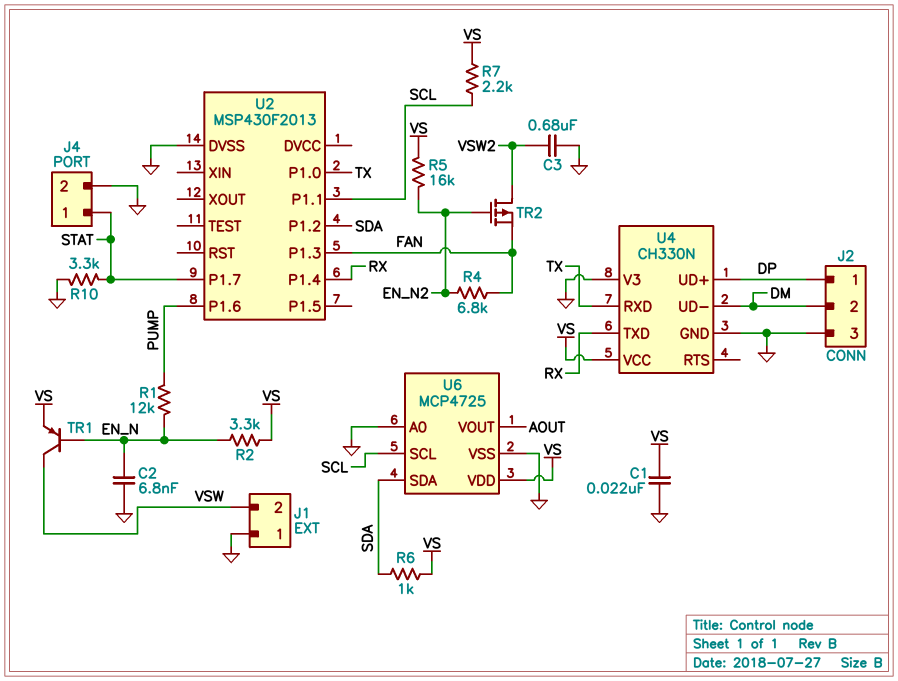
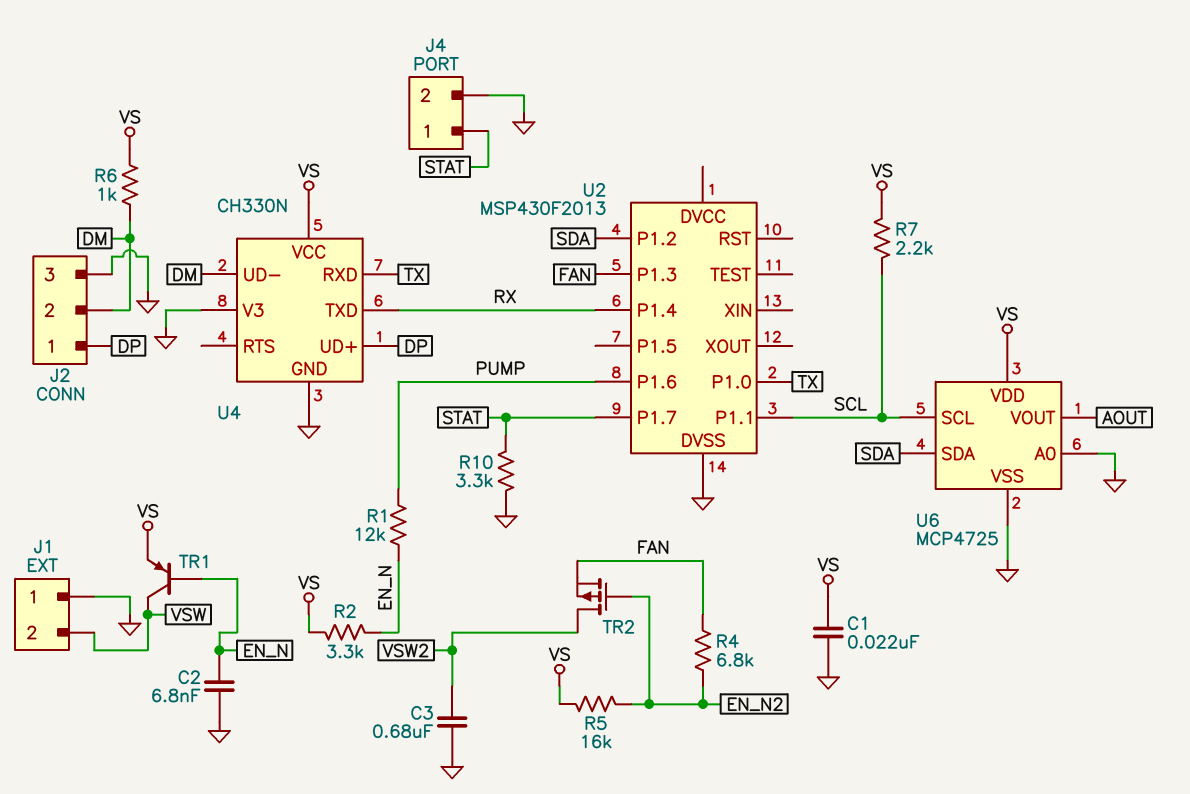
R6: 1k (SDA, VS) -> 1k (DM, VS)

